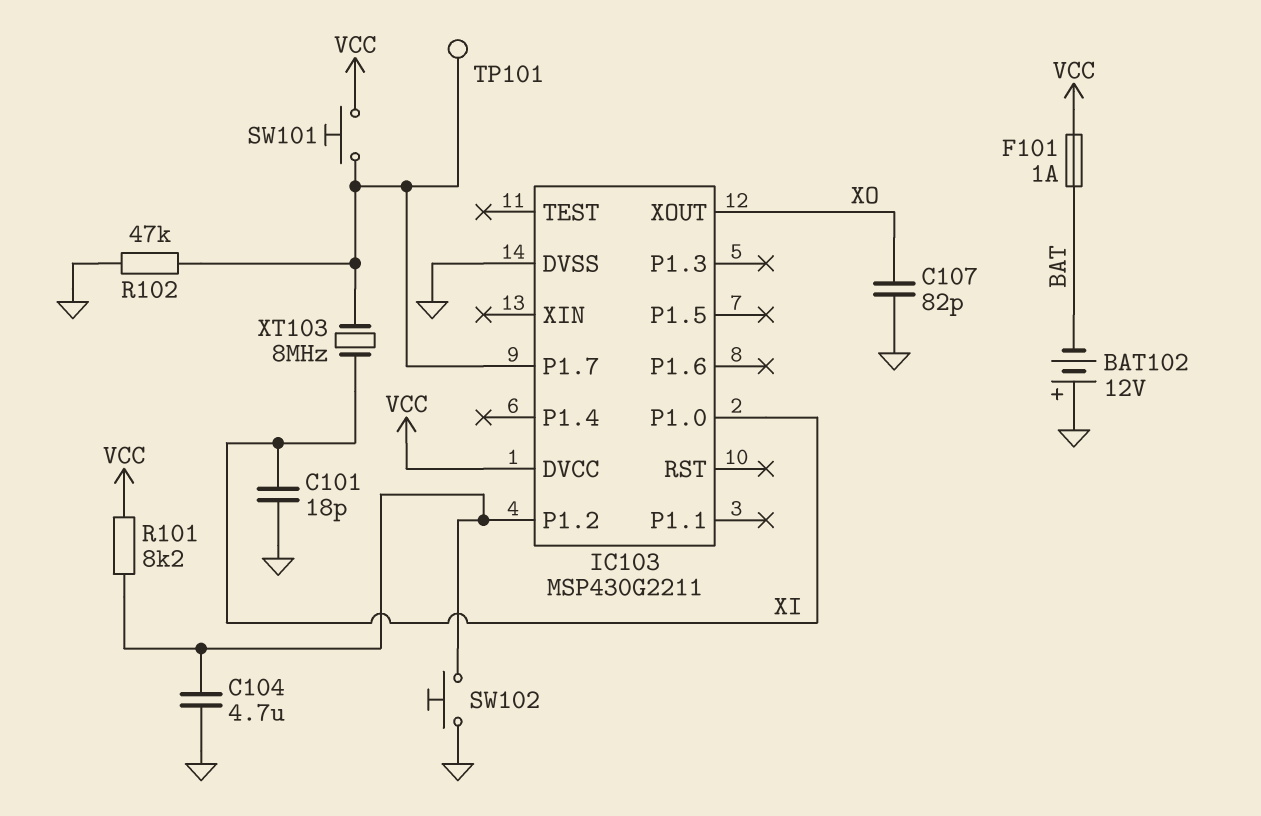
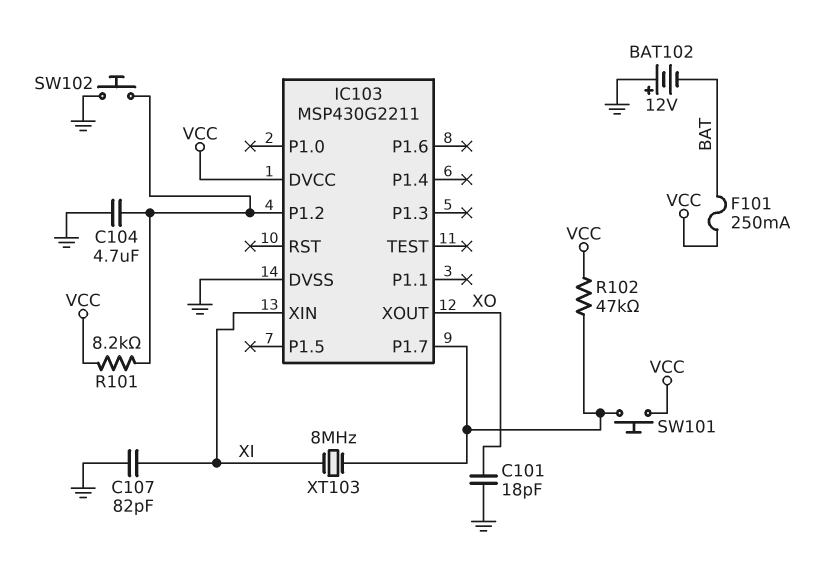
C101: 18pF (GND, XI) -> 18pF (GND, XO)
C107: 82pF (GND, XO) -> 82pF (GND, XI)
F101: 1A (BAT, VCC) -> 250mA (BAT, VCC)
IC103 pin P1.0: XI -> none
IC103 pin XIN: none -> XI
R102: 47k (GND, IC103/P1.7) -> 47k (IC103/P1.7, VCC)
TP101: test point (IC103/P1.7) -> none

